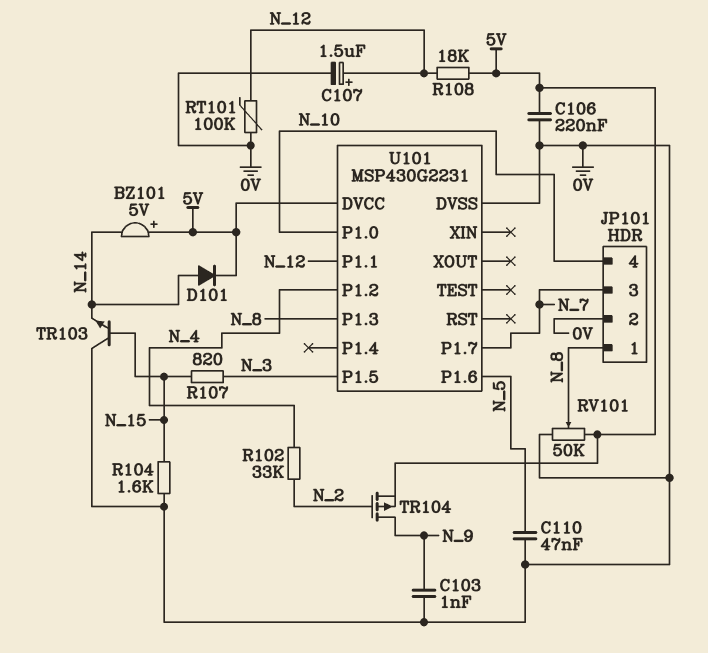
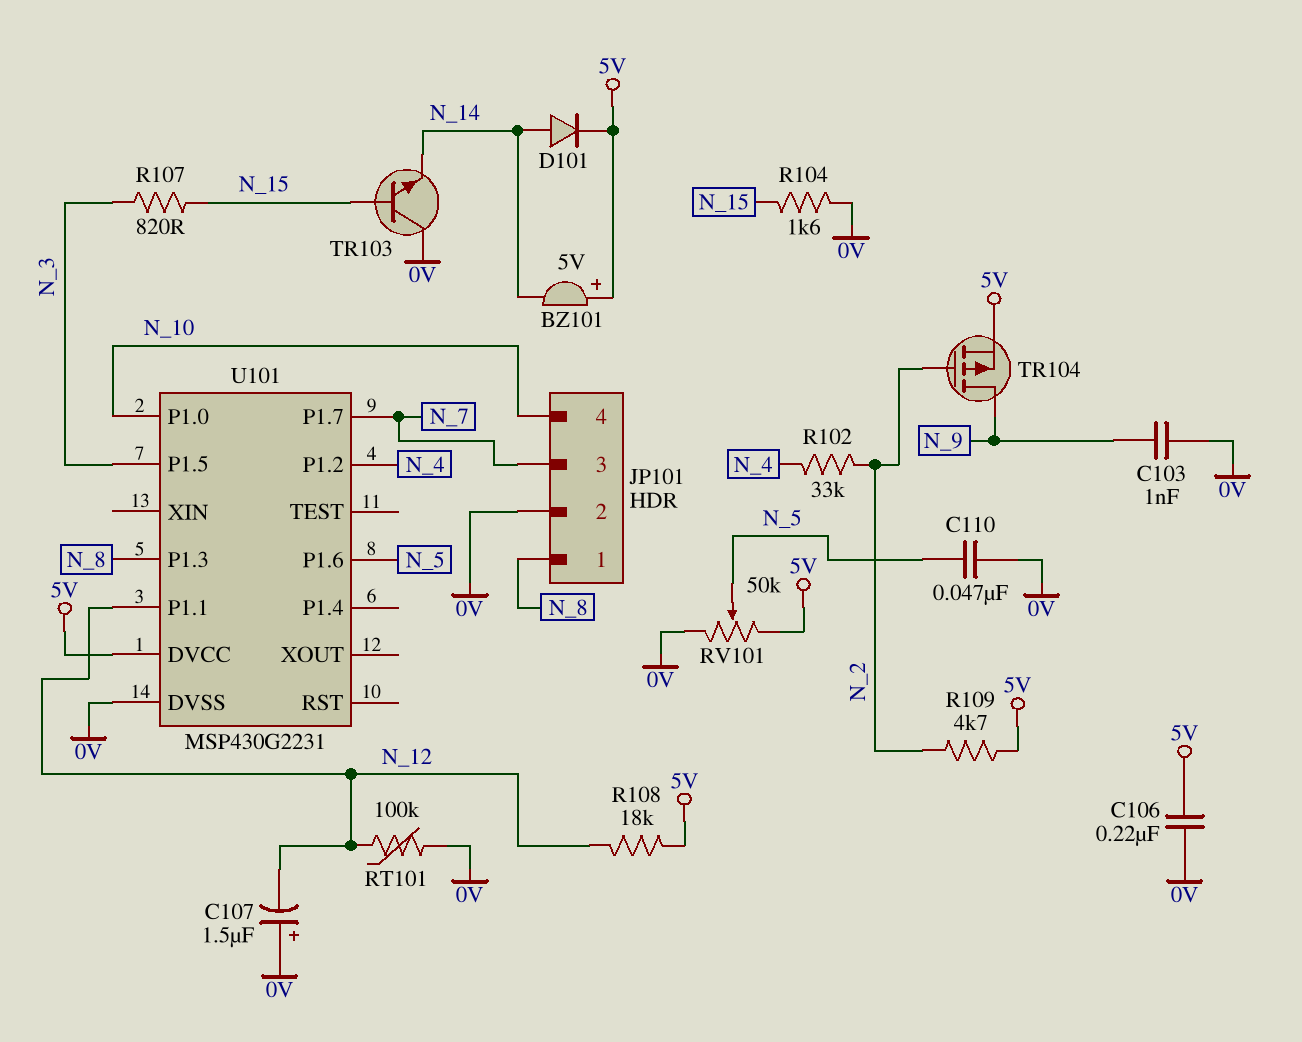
C107: 1.5uF (plus N_12, minus 0V) -> 1.5uF (plus 0V, minus N_12)
R109: none -> 4.7k (5V, N_2)
RV101: 50k (0V, 5V, wiper N_8) -> 50k (0V, 5V, wiper N_5)

